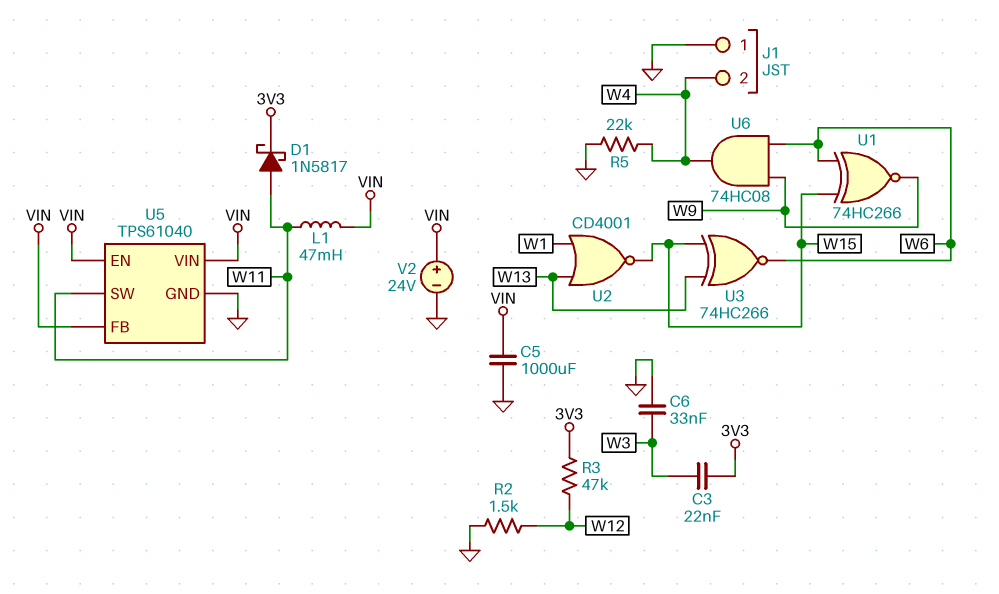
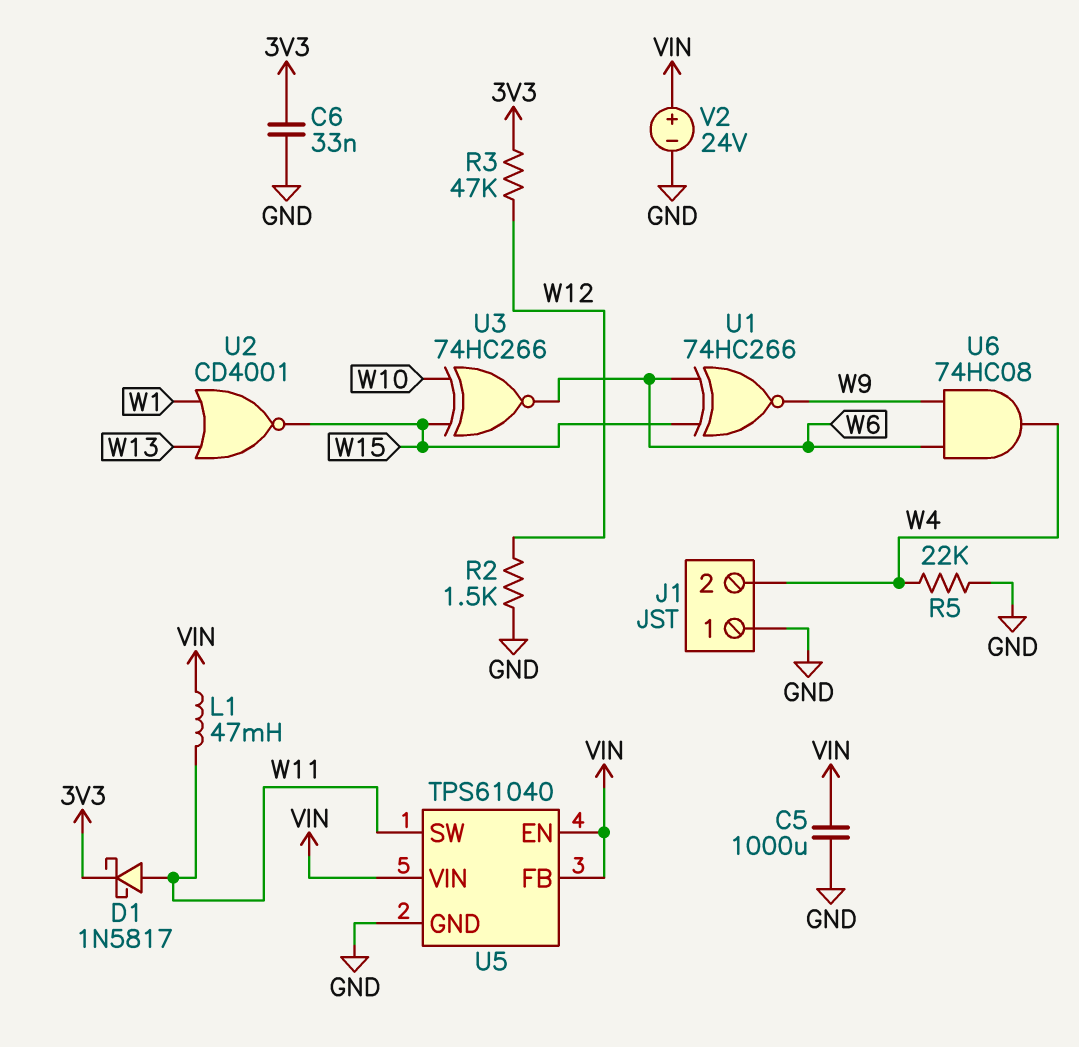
C3: 22nF (3V3, W3) -> none
C6: 33nF (GND, W3) -> 33nF (3V3, GND)
U3: XNOR 74HC266 (in W13, in W15, out W6) -> XNOR 74HC266 (in W10, in W15, out W6)

